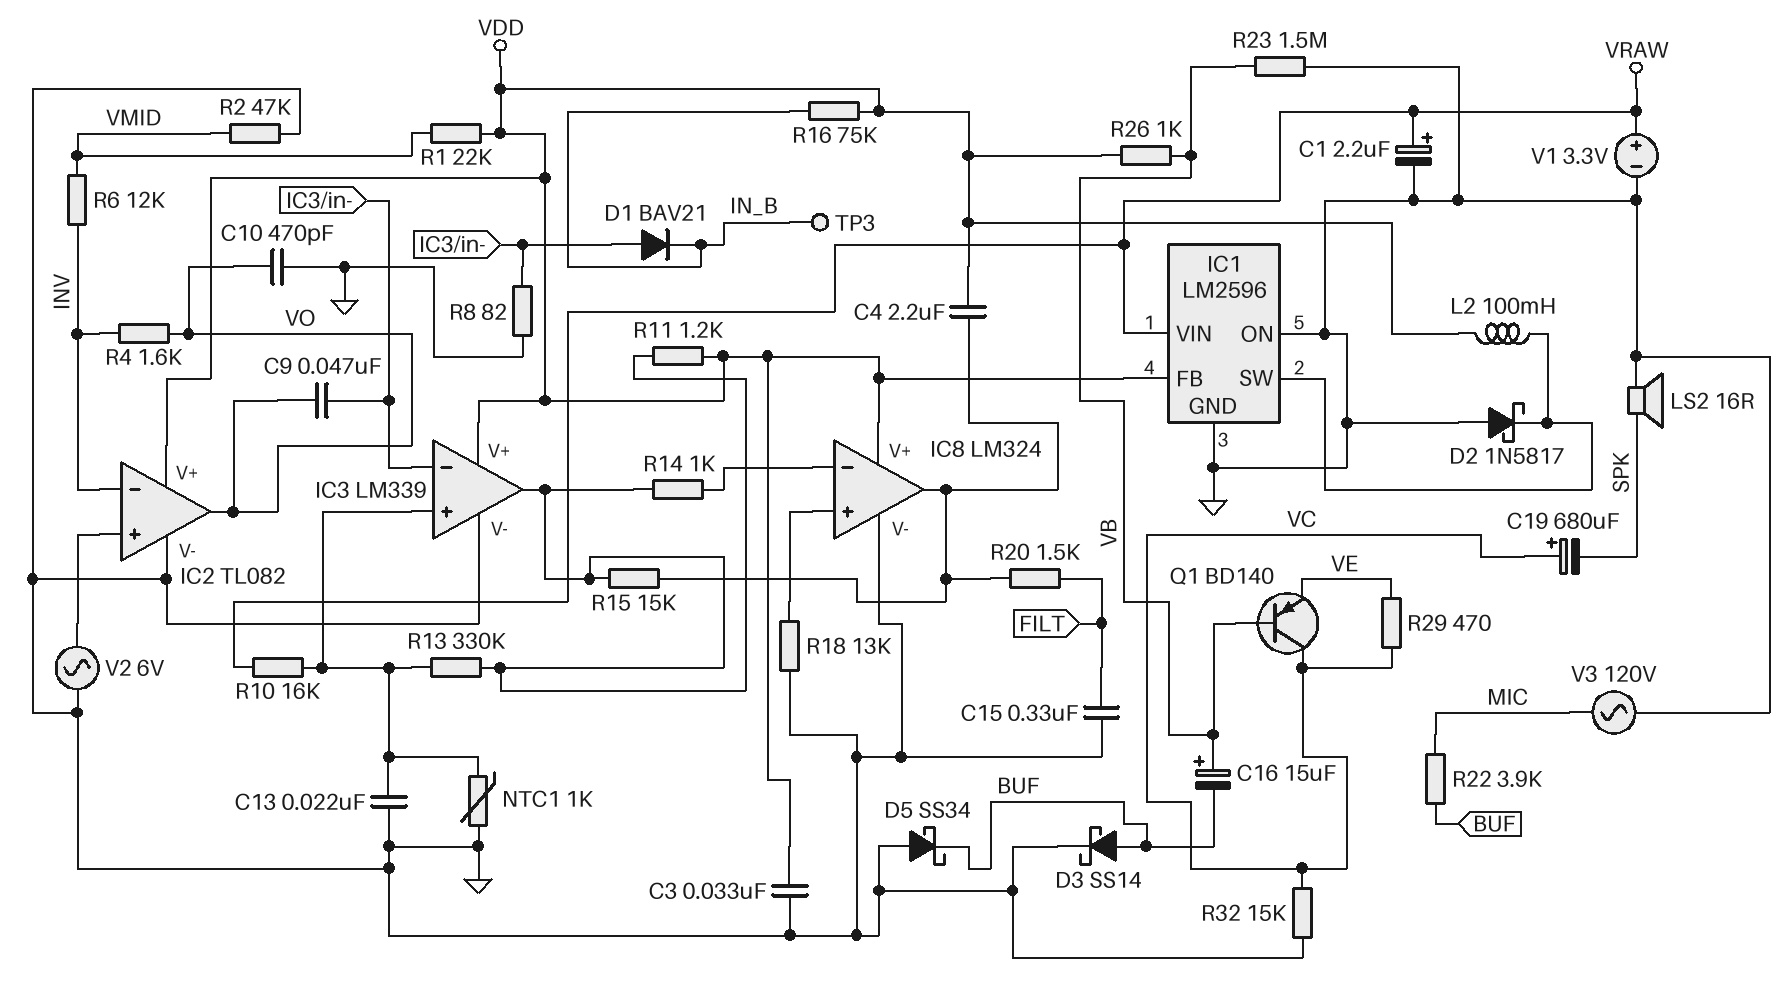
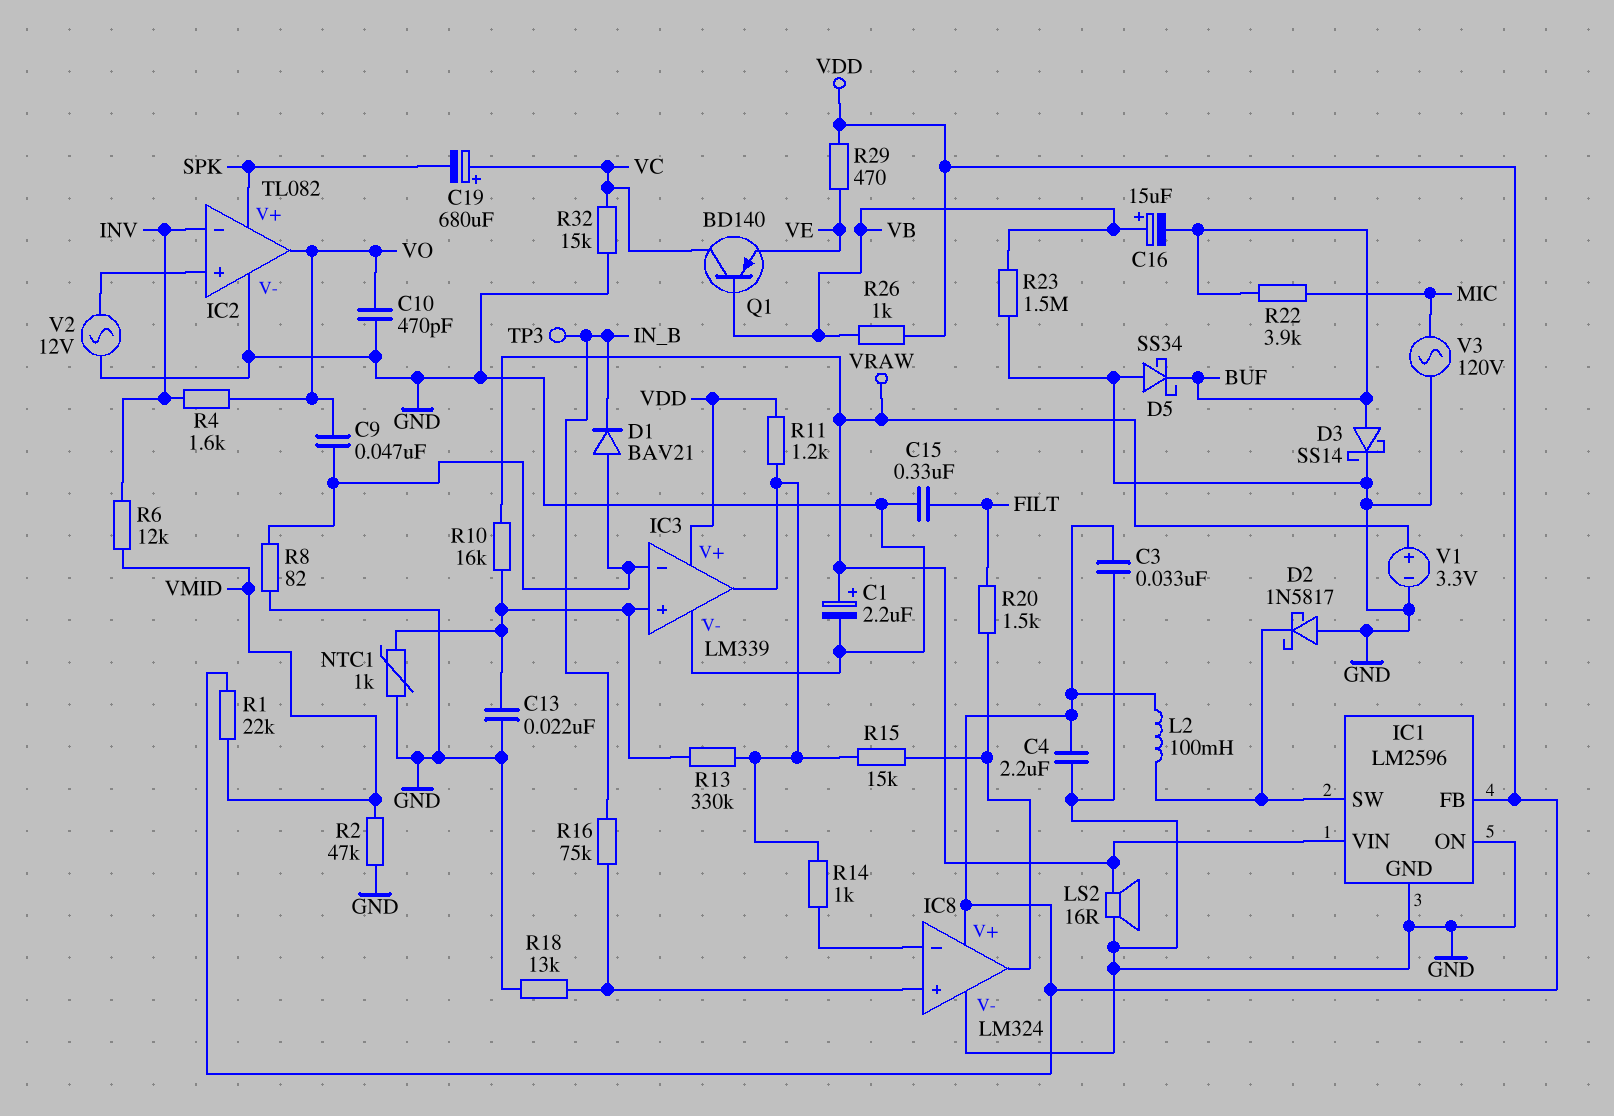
C4: 2.2uF (IC8/out, VDD) -> 2.2uF (GND, VDD)
IC2 pin V+: VDD -> SPK
LS2: speaker 16R (GND, SPK) -> speaker 16R (GND, VRAW)
R16: 75k (IN_B, VDD) -> 75k (IC8/in+, IN_B)
R29: 470 (VC, VE) -> 470 (VDD, VE)
V2: AC 6V (GND, IC2/in+) -> AC 12V (GND, IC2/in+)

